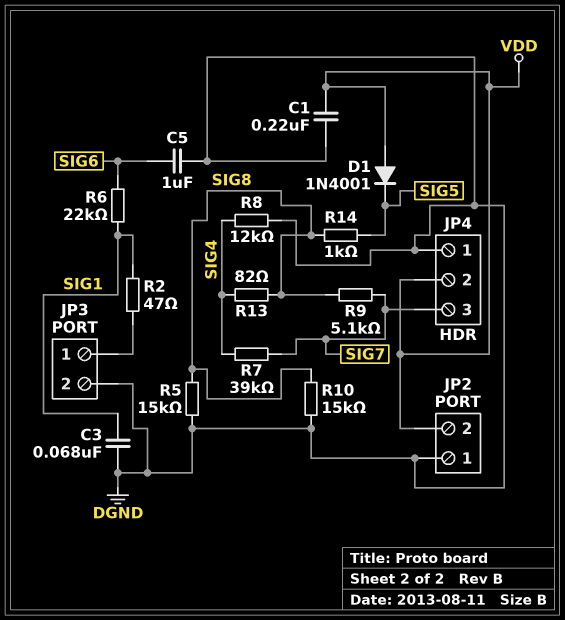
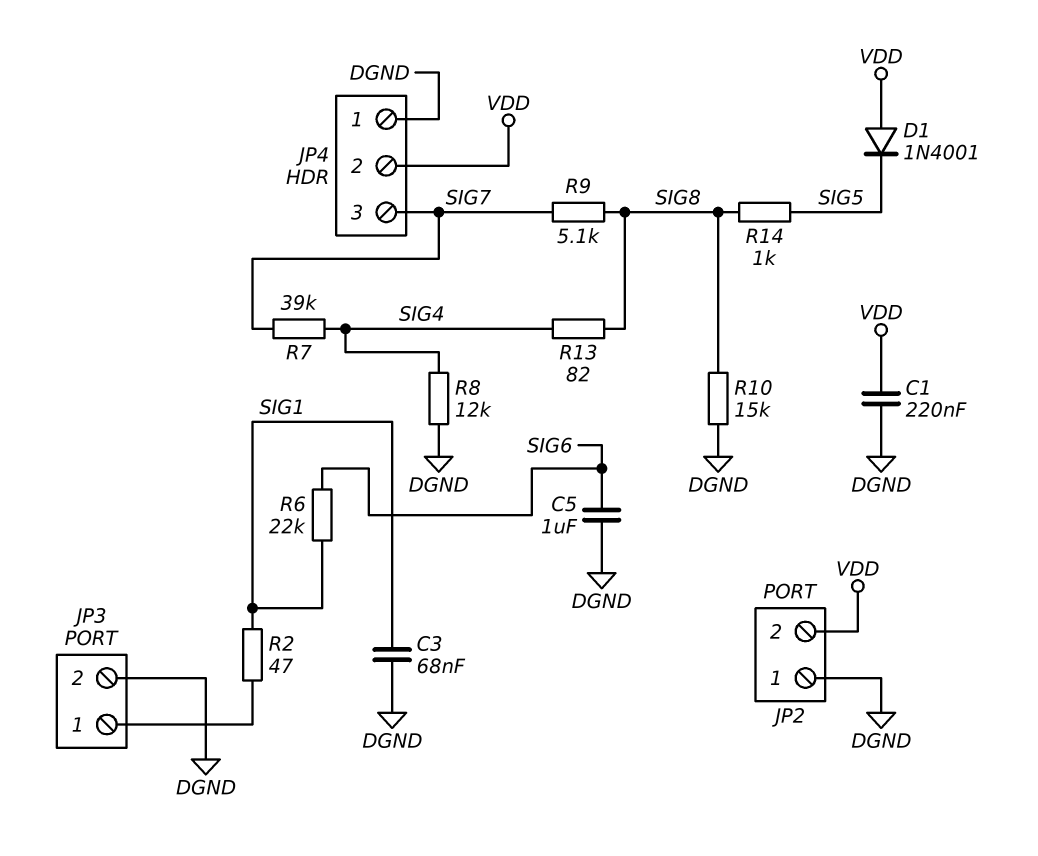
R5: 15k (DGND, SIG8) -> none

